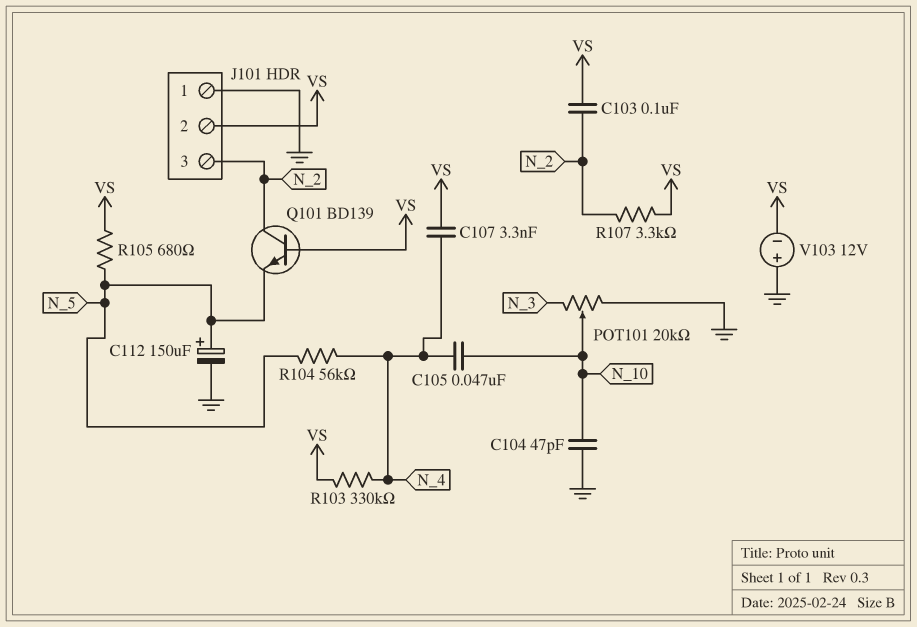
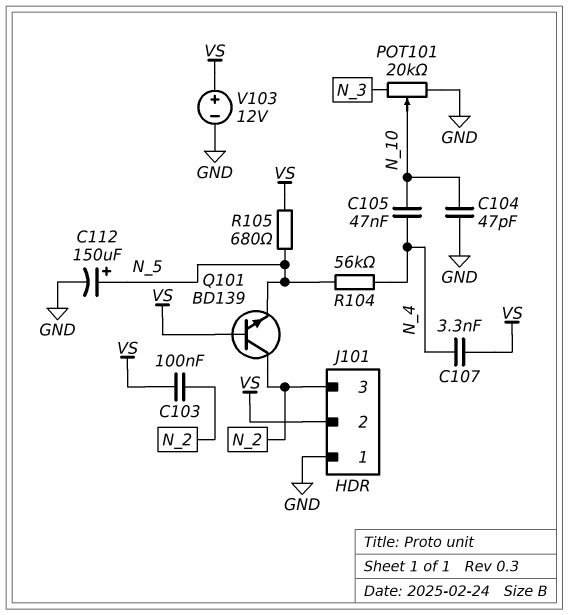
R103: 330k (N_4, VS) -> none
R107: 3.3k (N_2, VS) -> none
V103: 12V (plus GND, minus VS) -> 12V (plus VS, minus GND)

